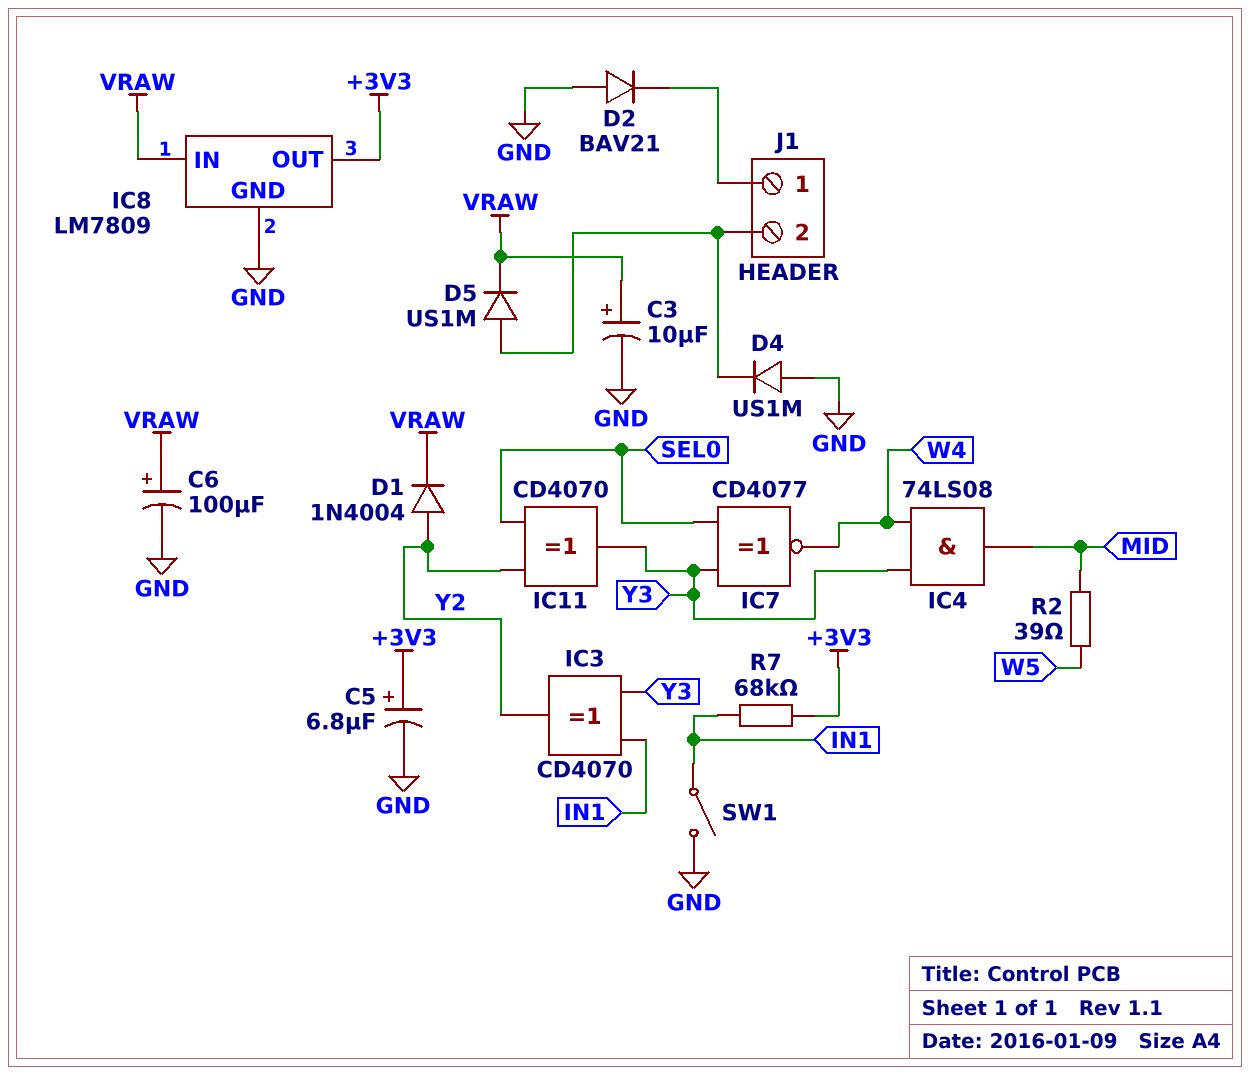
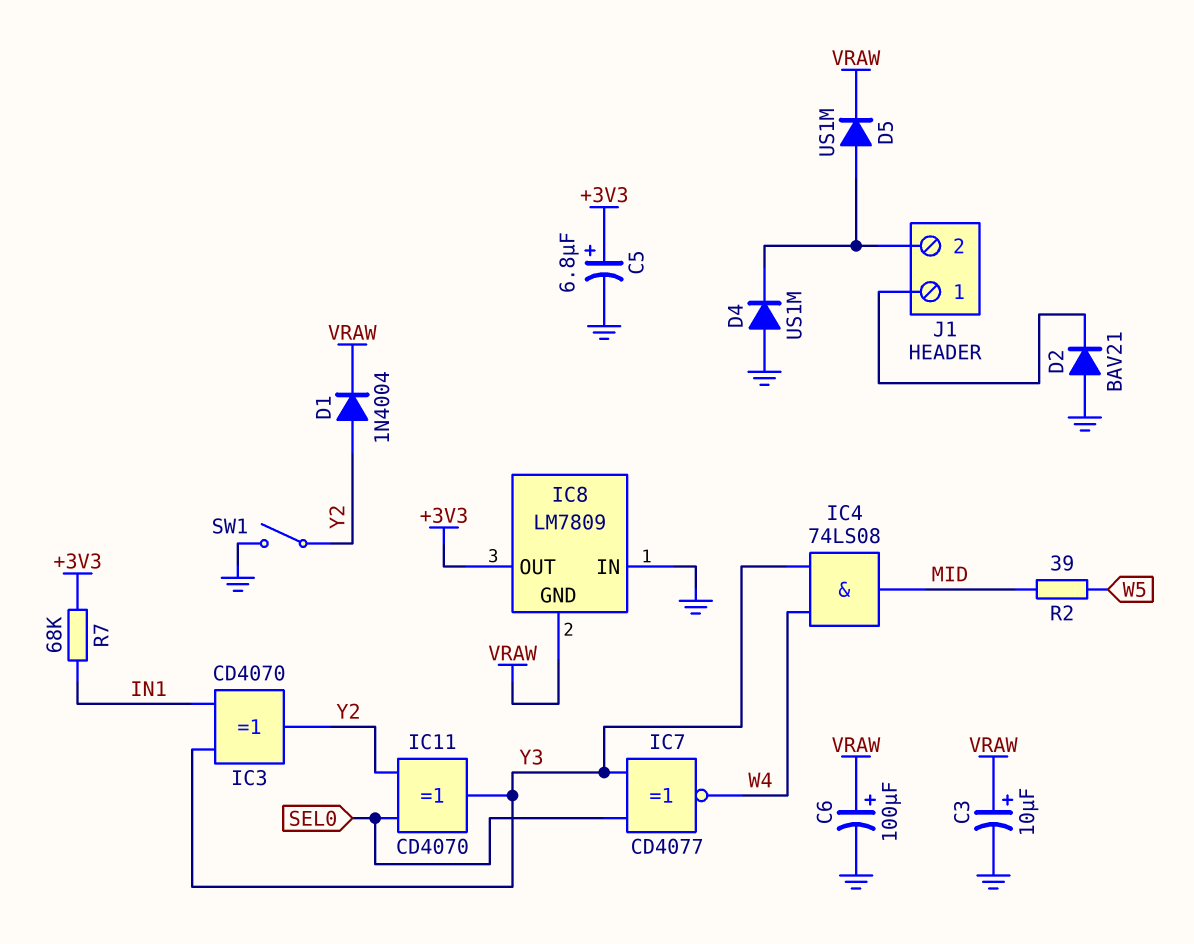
IC8 pin GND: GND -> VRAW
IC8 pin IN: VRAW -> GND
SW1: switch (GND, IN1) -> switch (GND, Y2)

